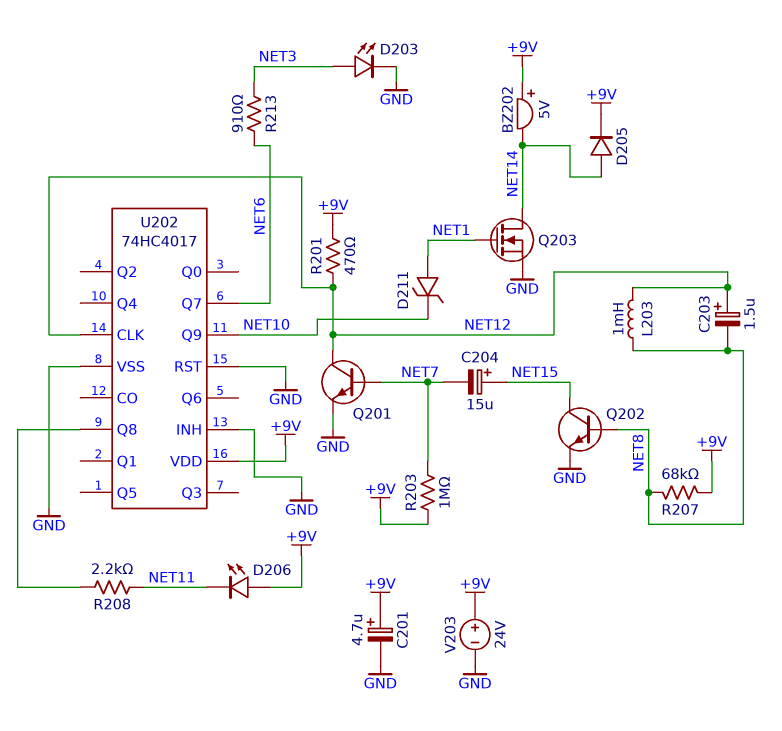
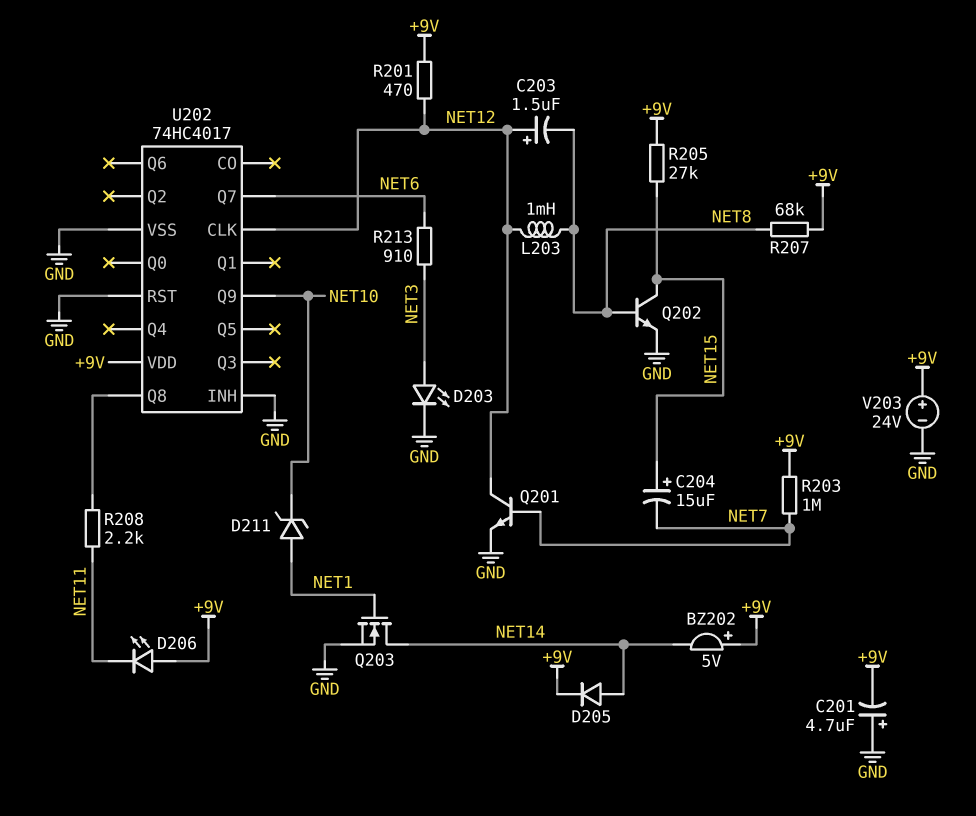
C201: 4.7uF (plus +9V, minus GND) -> 4.7uF (plus GND, minus +9V)
R205: none -> 27k (+9V, NET15)

